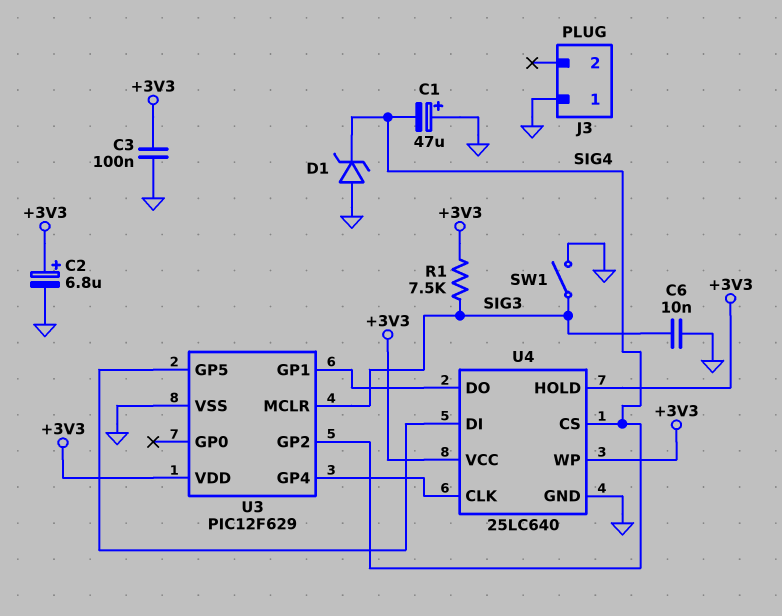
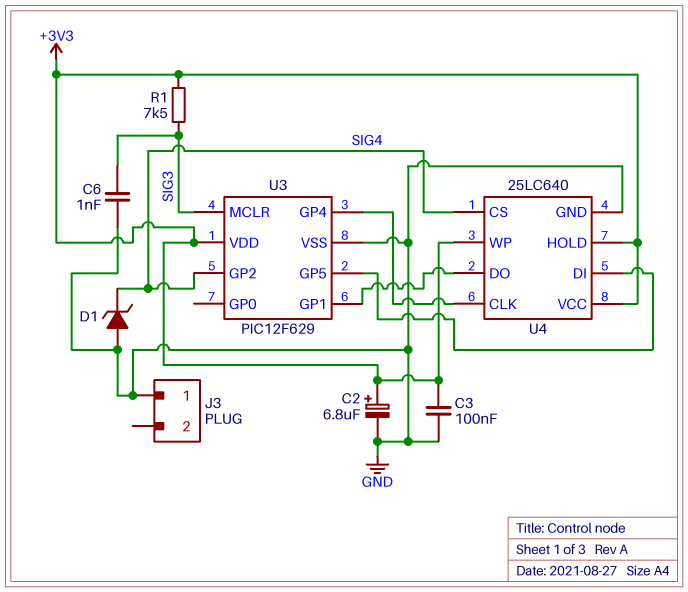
C1: 47uF (plus GND, minus SIG4) -> none
C6: 10nF (GND, SIG3) -> 1nF (GND, SIG3)
SW1: switch (GND, SIG3) -> none

